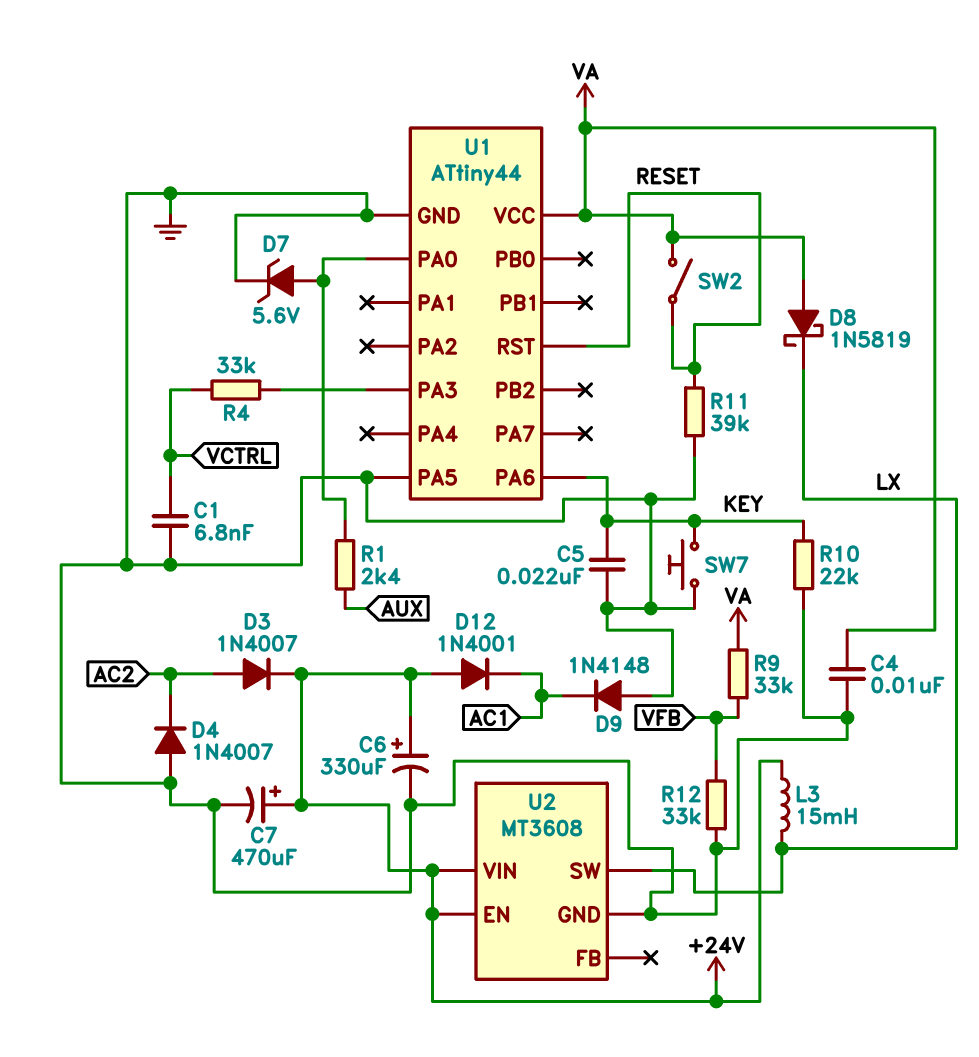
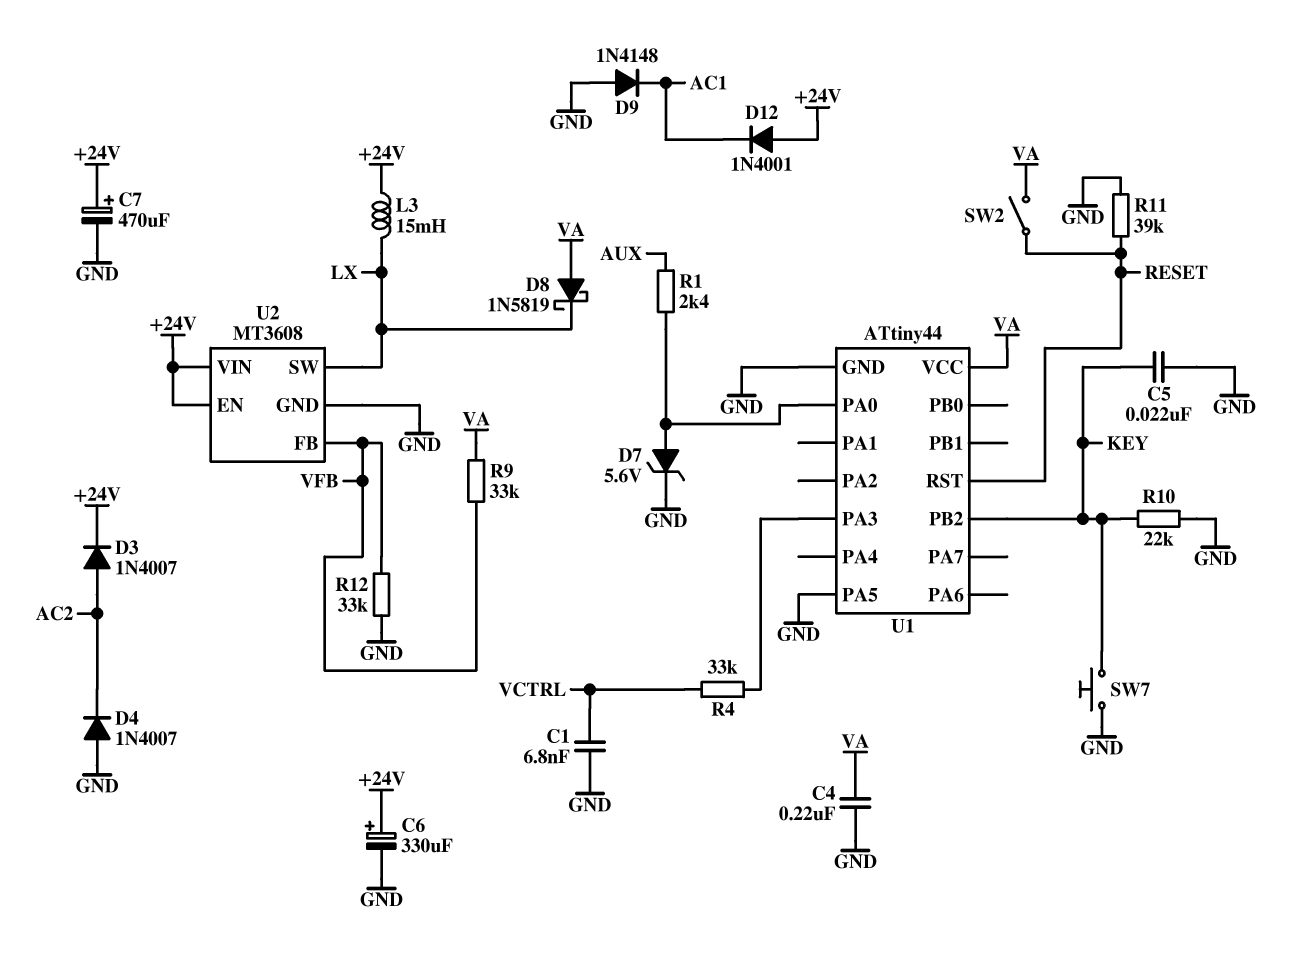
C4: 10nF (GND, VA) -> 220nF (GND, VA)
U1 pin PA6: KEY -> none
U1 pin PB2: none -> KEY
U2 pin FB: none -> VFB

